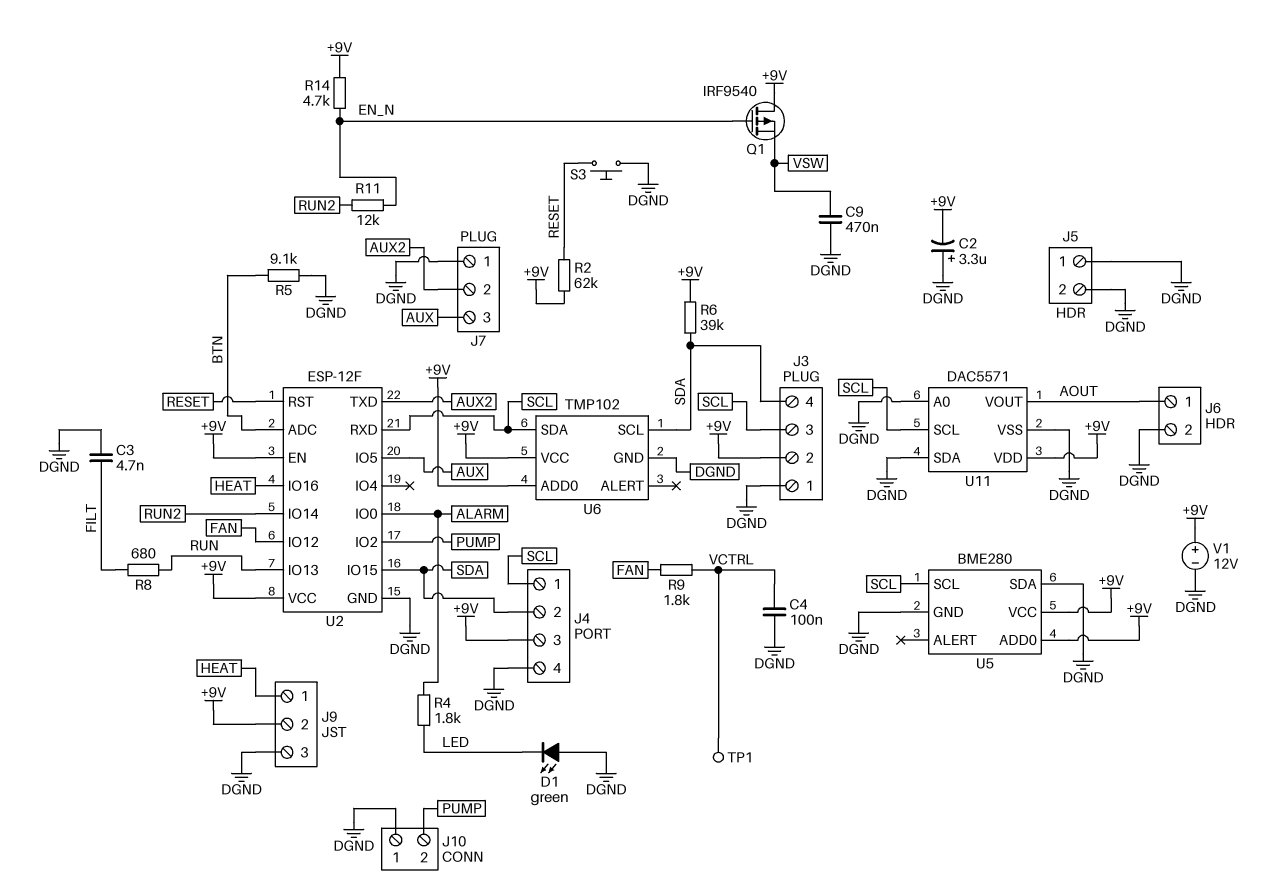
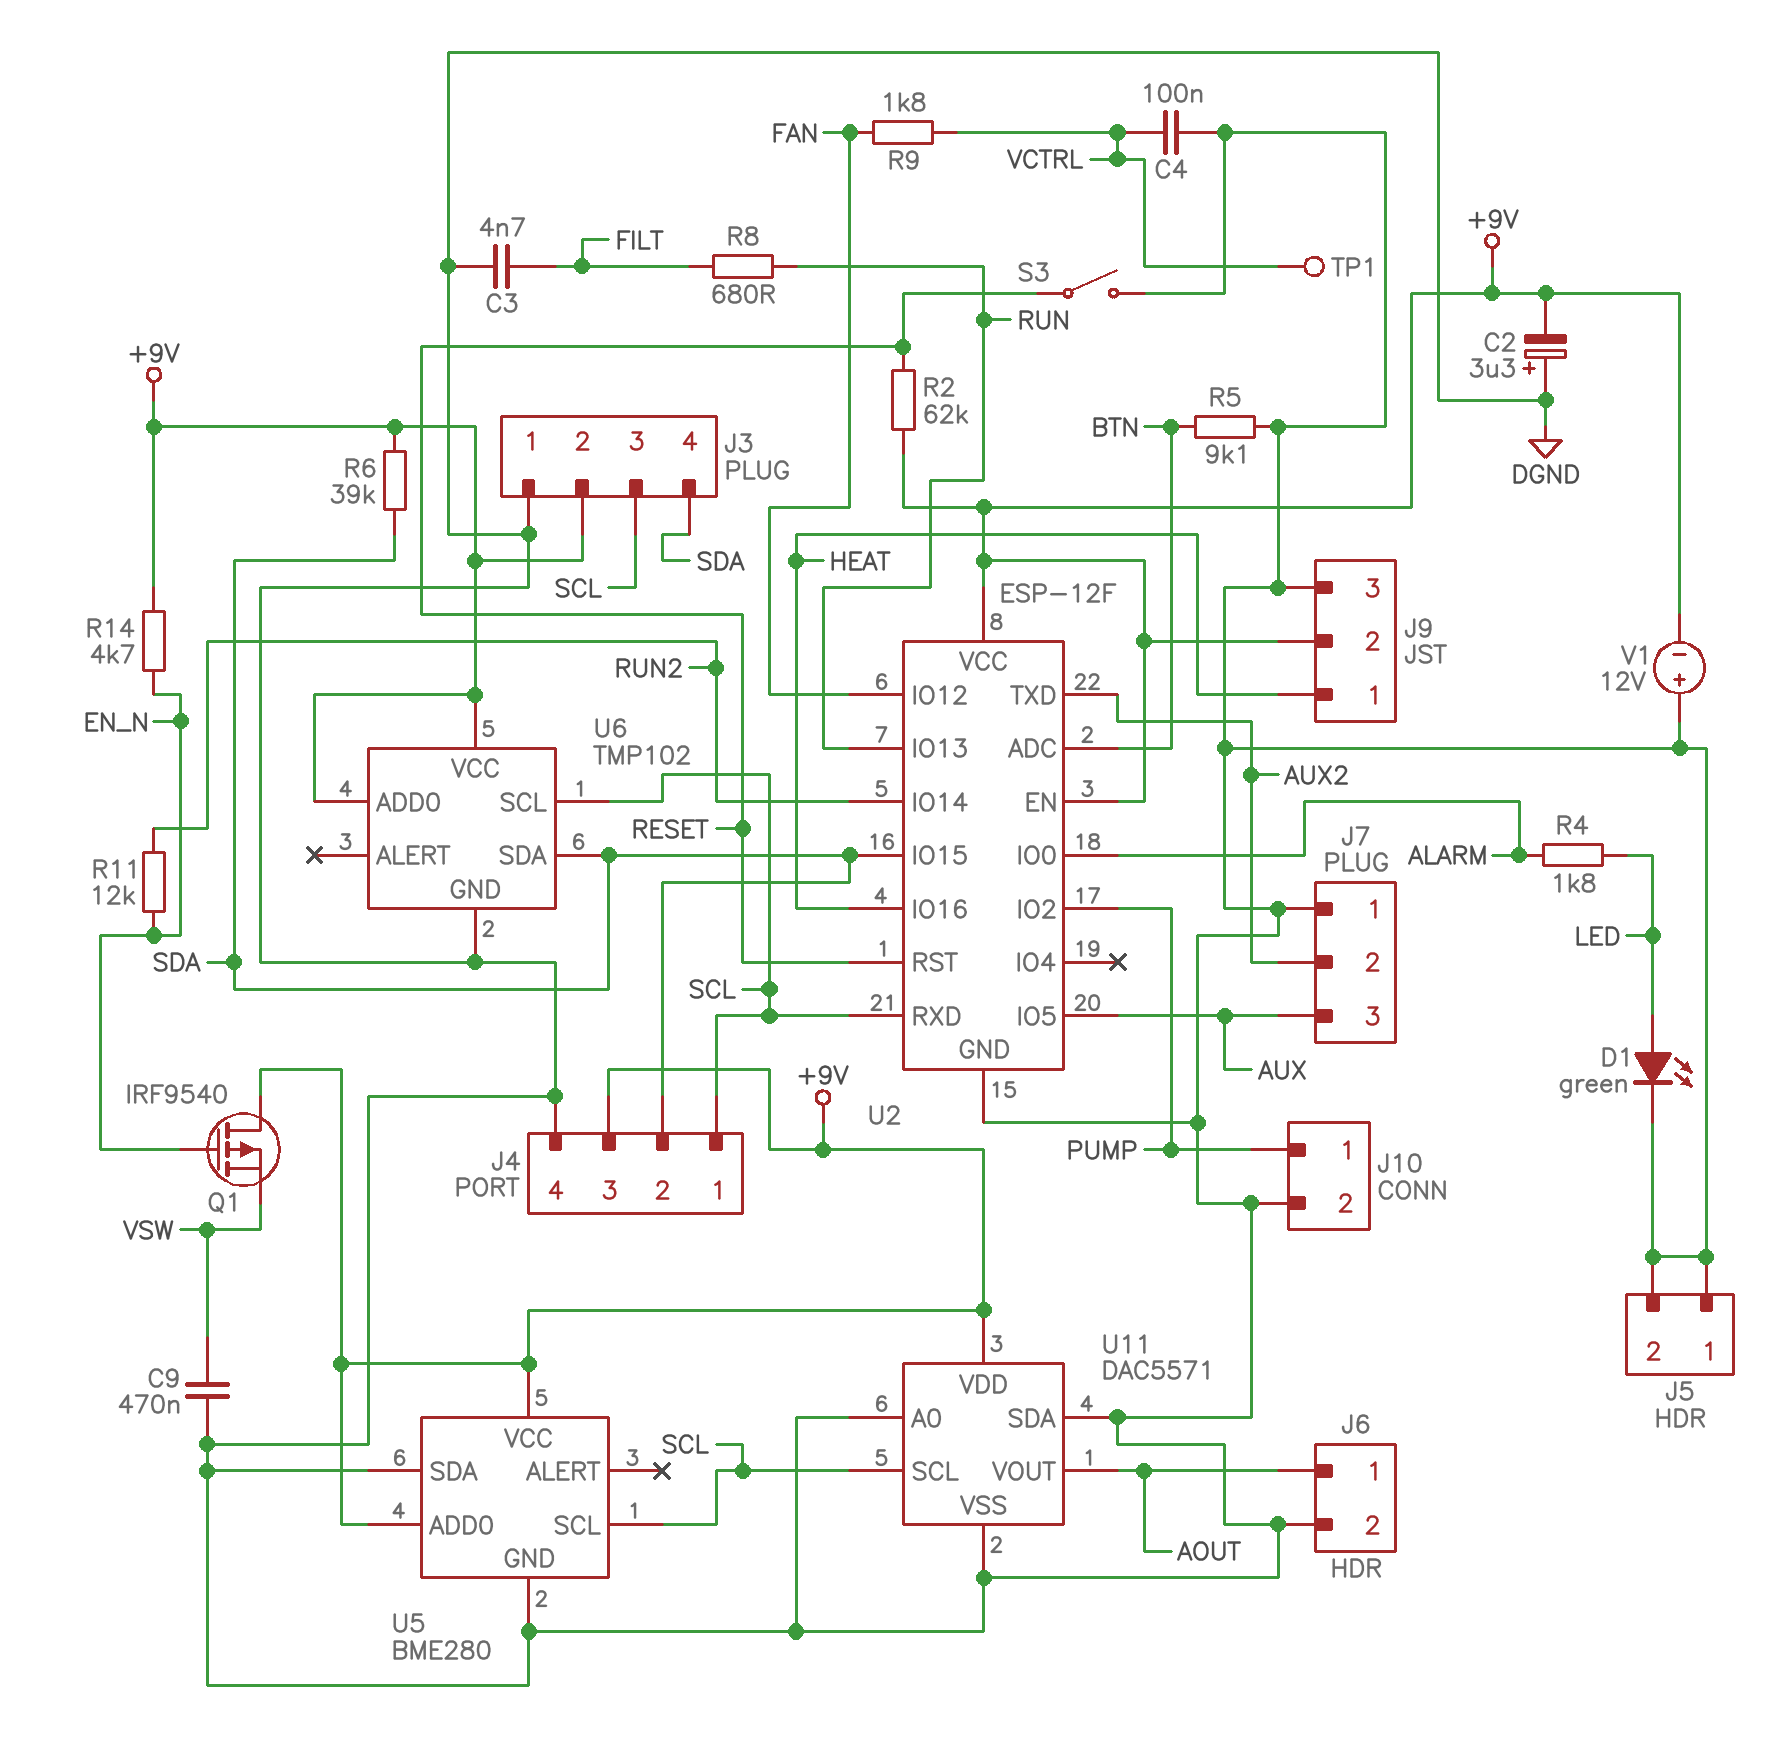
D1: LED green (A DGND, K LED) -> LED green (A LED, K DGND)
J10 pin 1: DGND -> PUMP
J10 pin 2: PUMP -> DGND
S3: button (DGND, RESET) -> switch (DGND, RESET)
U6 pin SCL: SDA -> SCL
U6 pin SDA: SCL -> SDA
V1: 12V (plus +9V, minus DGND) -> 12V (plus DGND, minus +9V)

